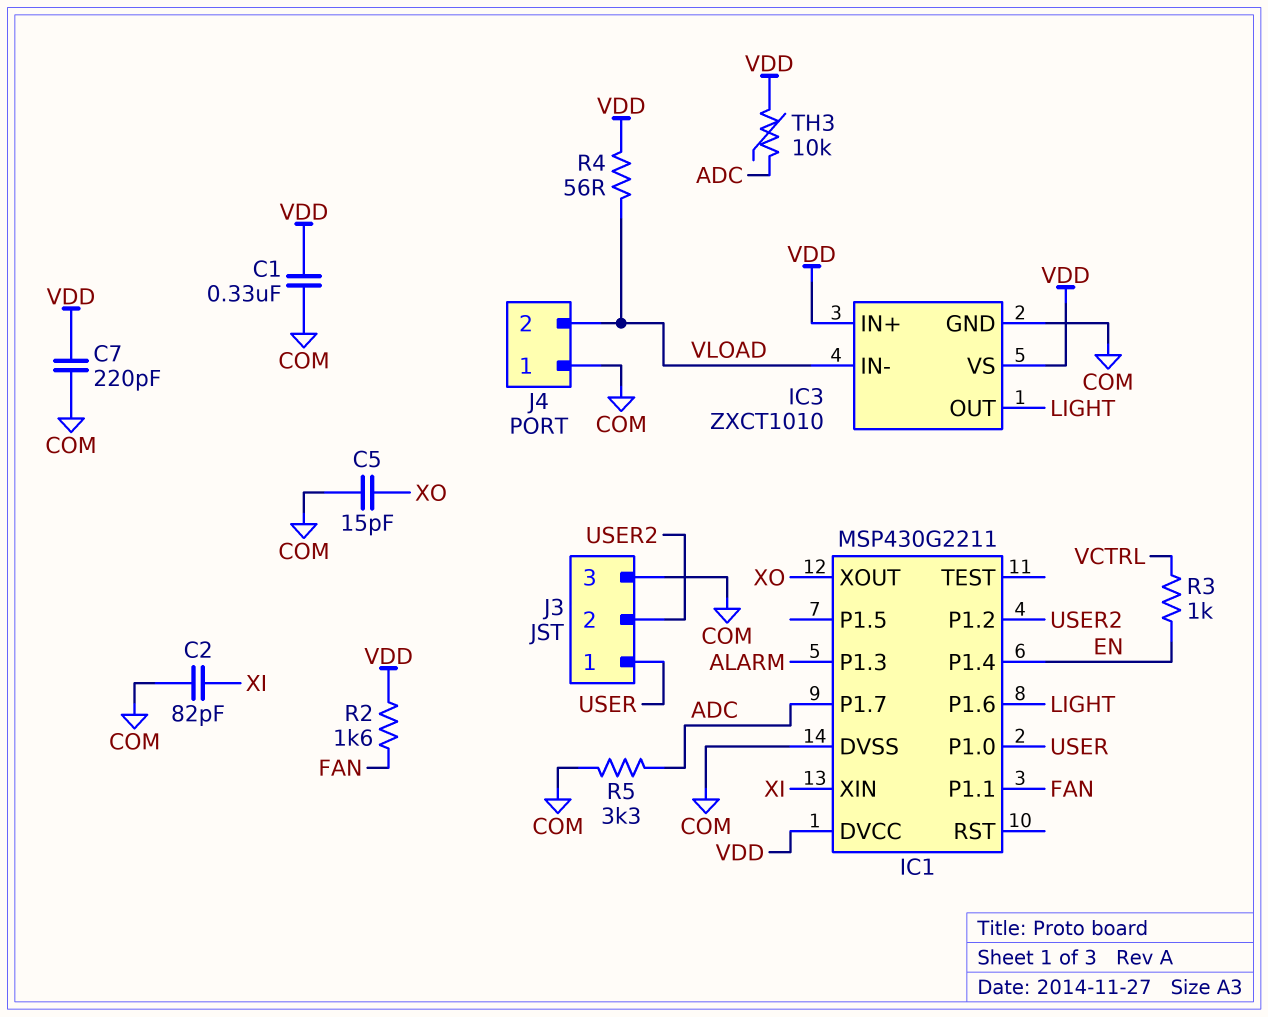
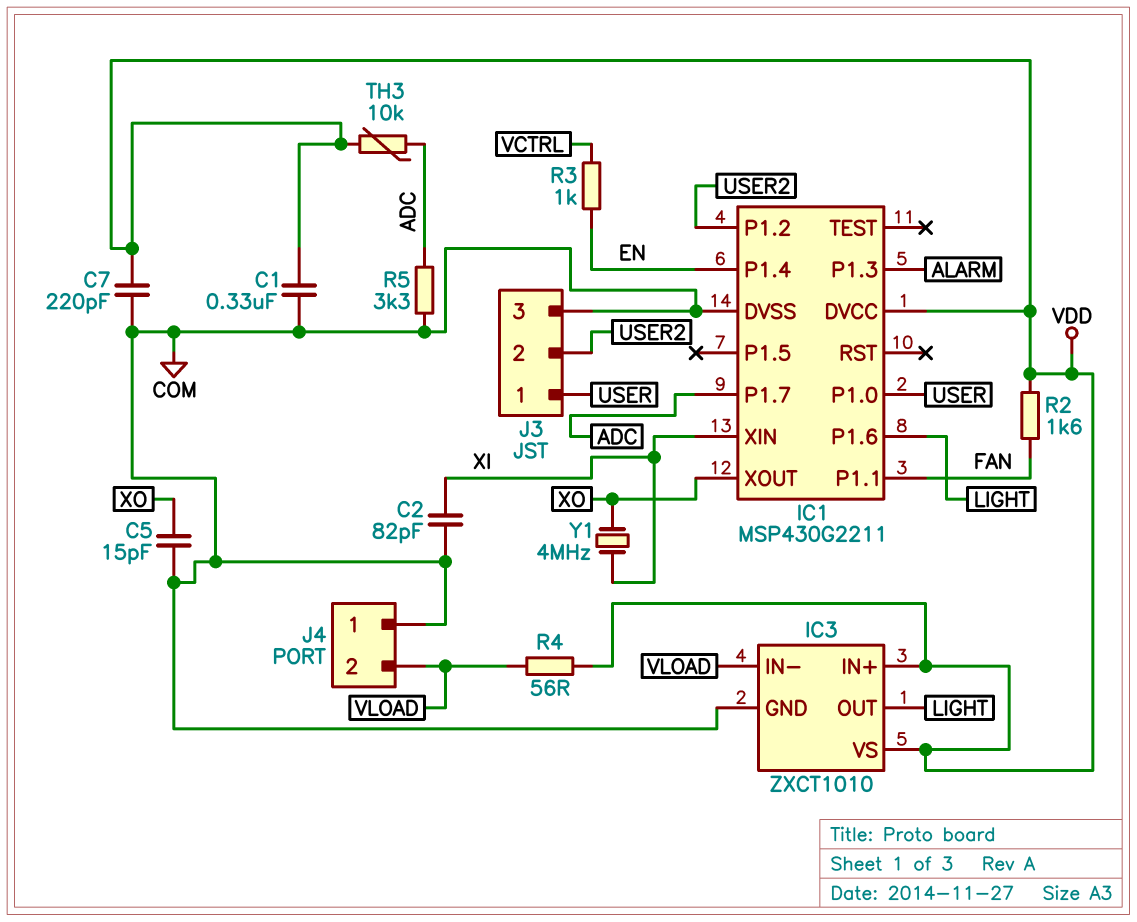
Y1: none -> 4MHz (XI, XO)

